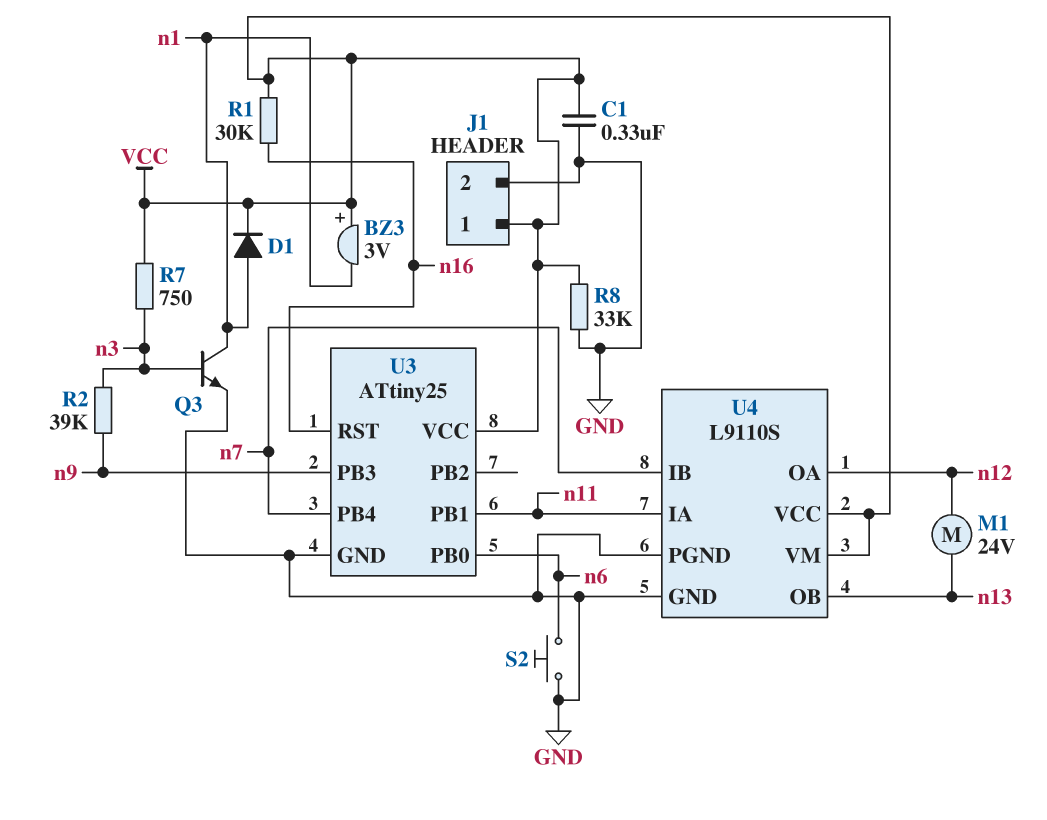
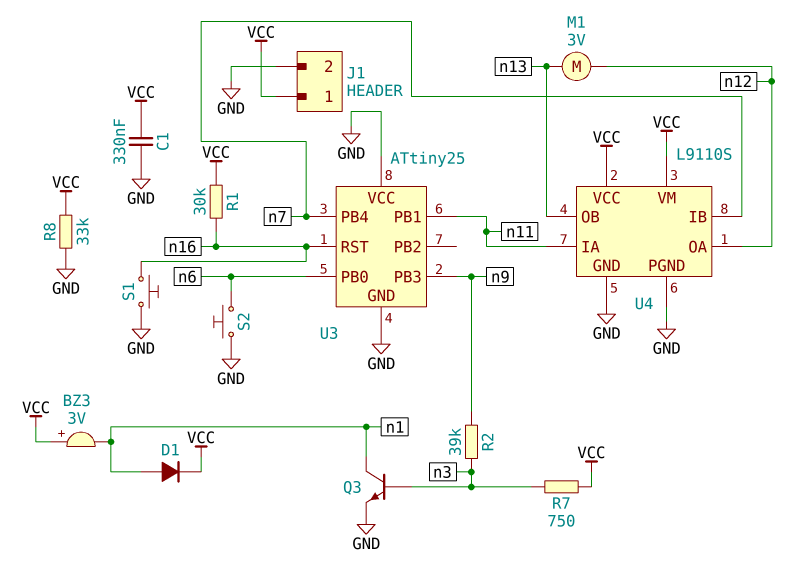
M1: motor 24V (n12, n13) -> motor 3V (n12, n13)
S1: none -> button (GND, n16)
U3 pin VCC: VCC -> GND

